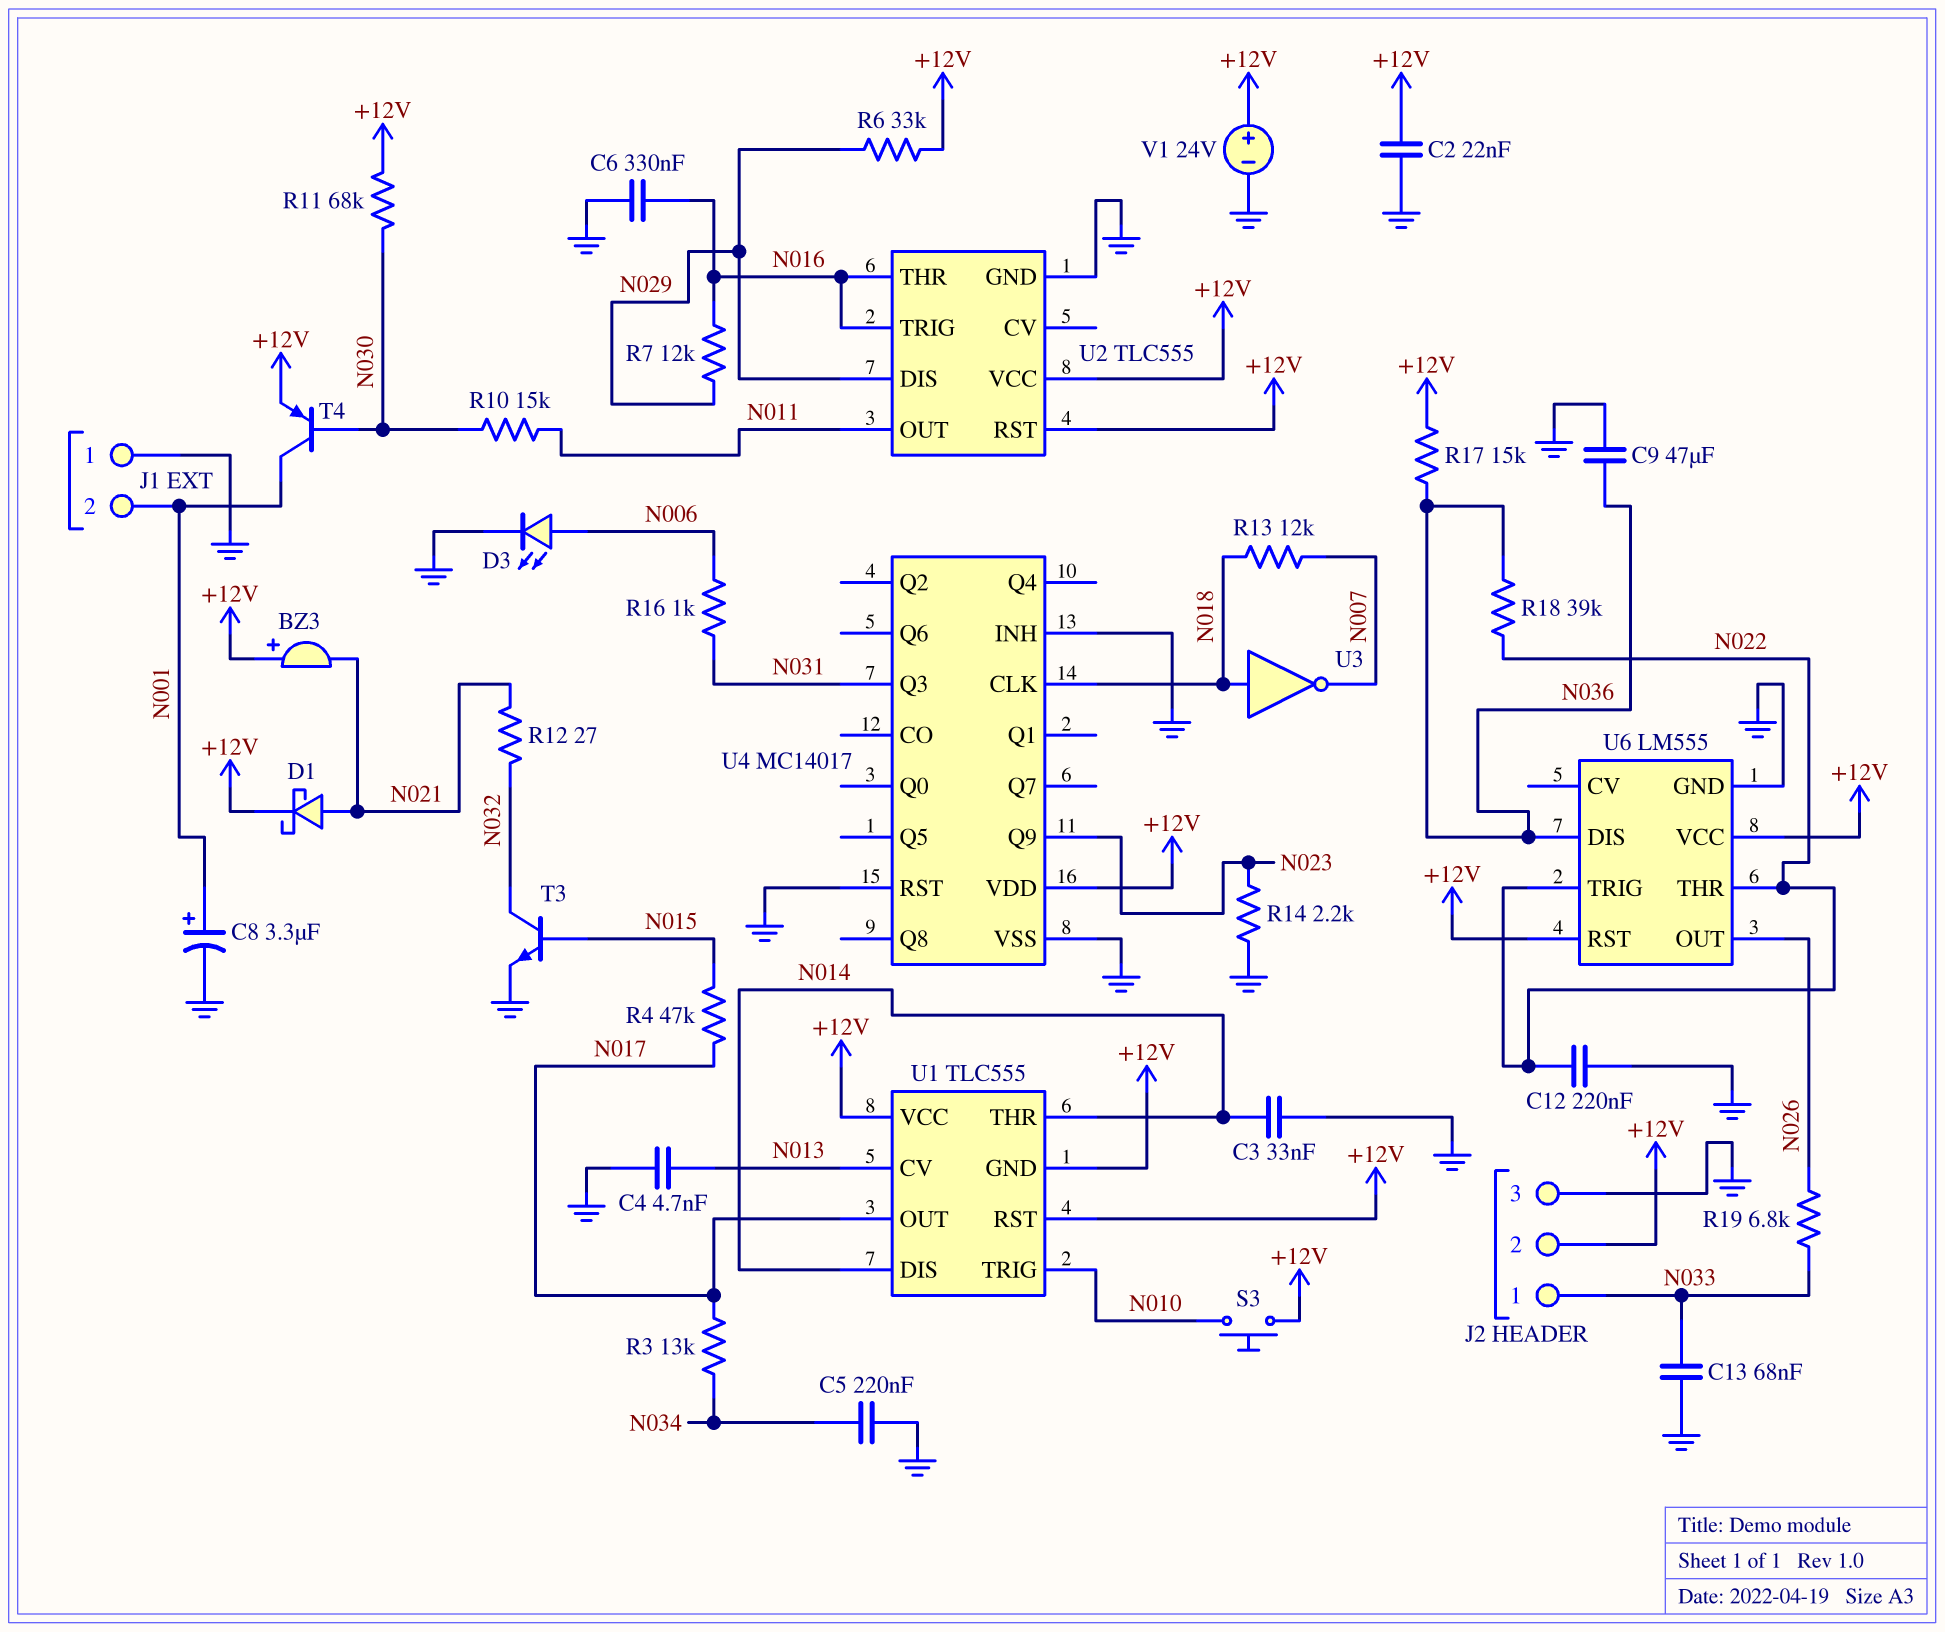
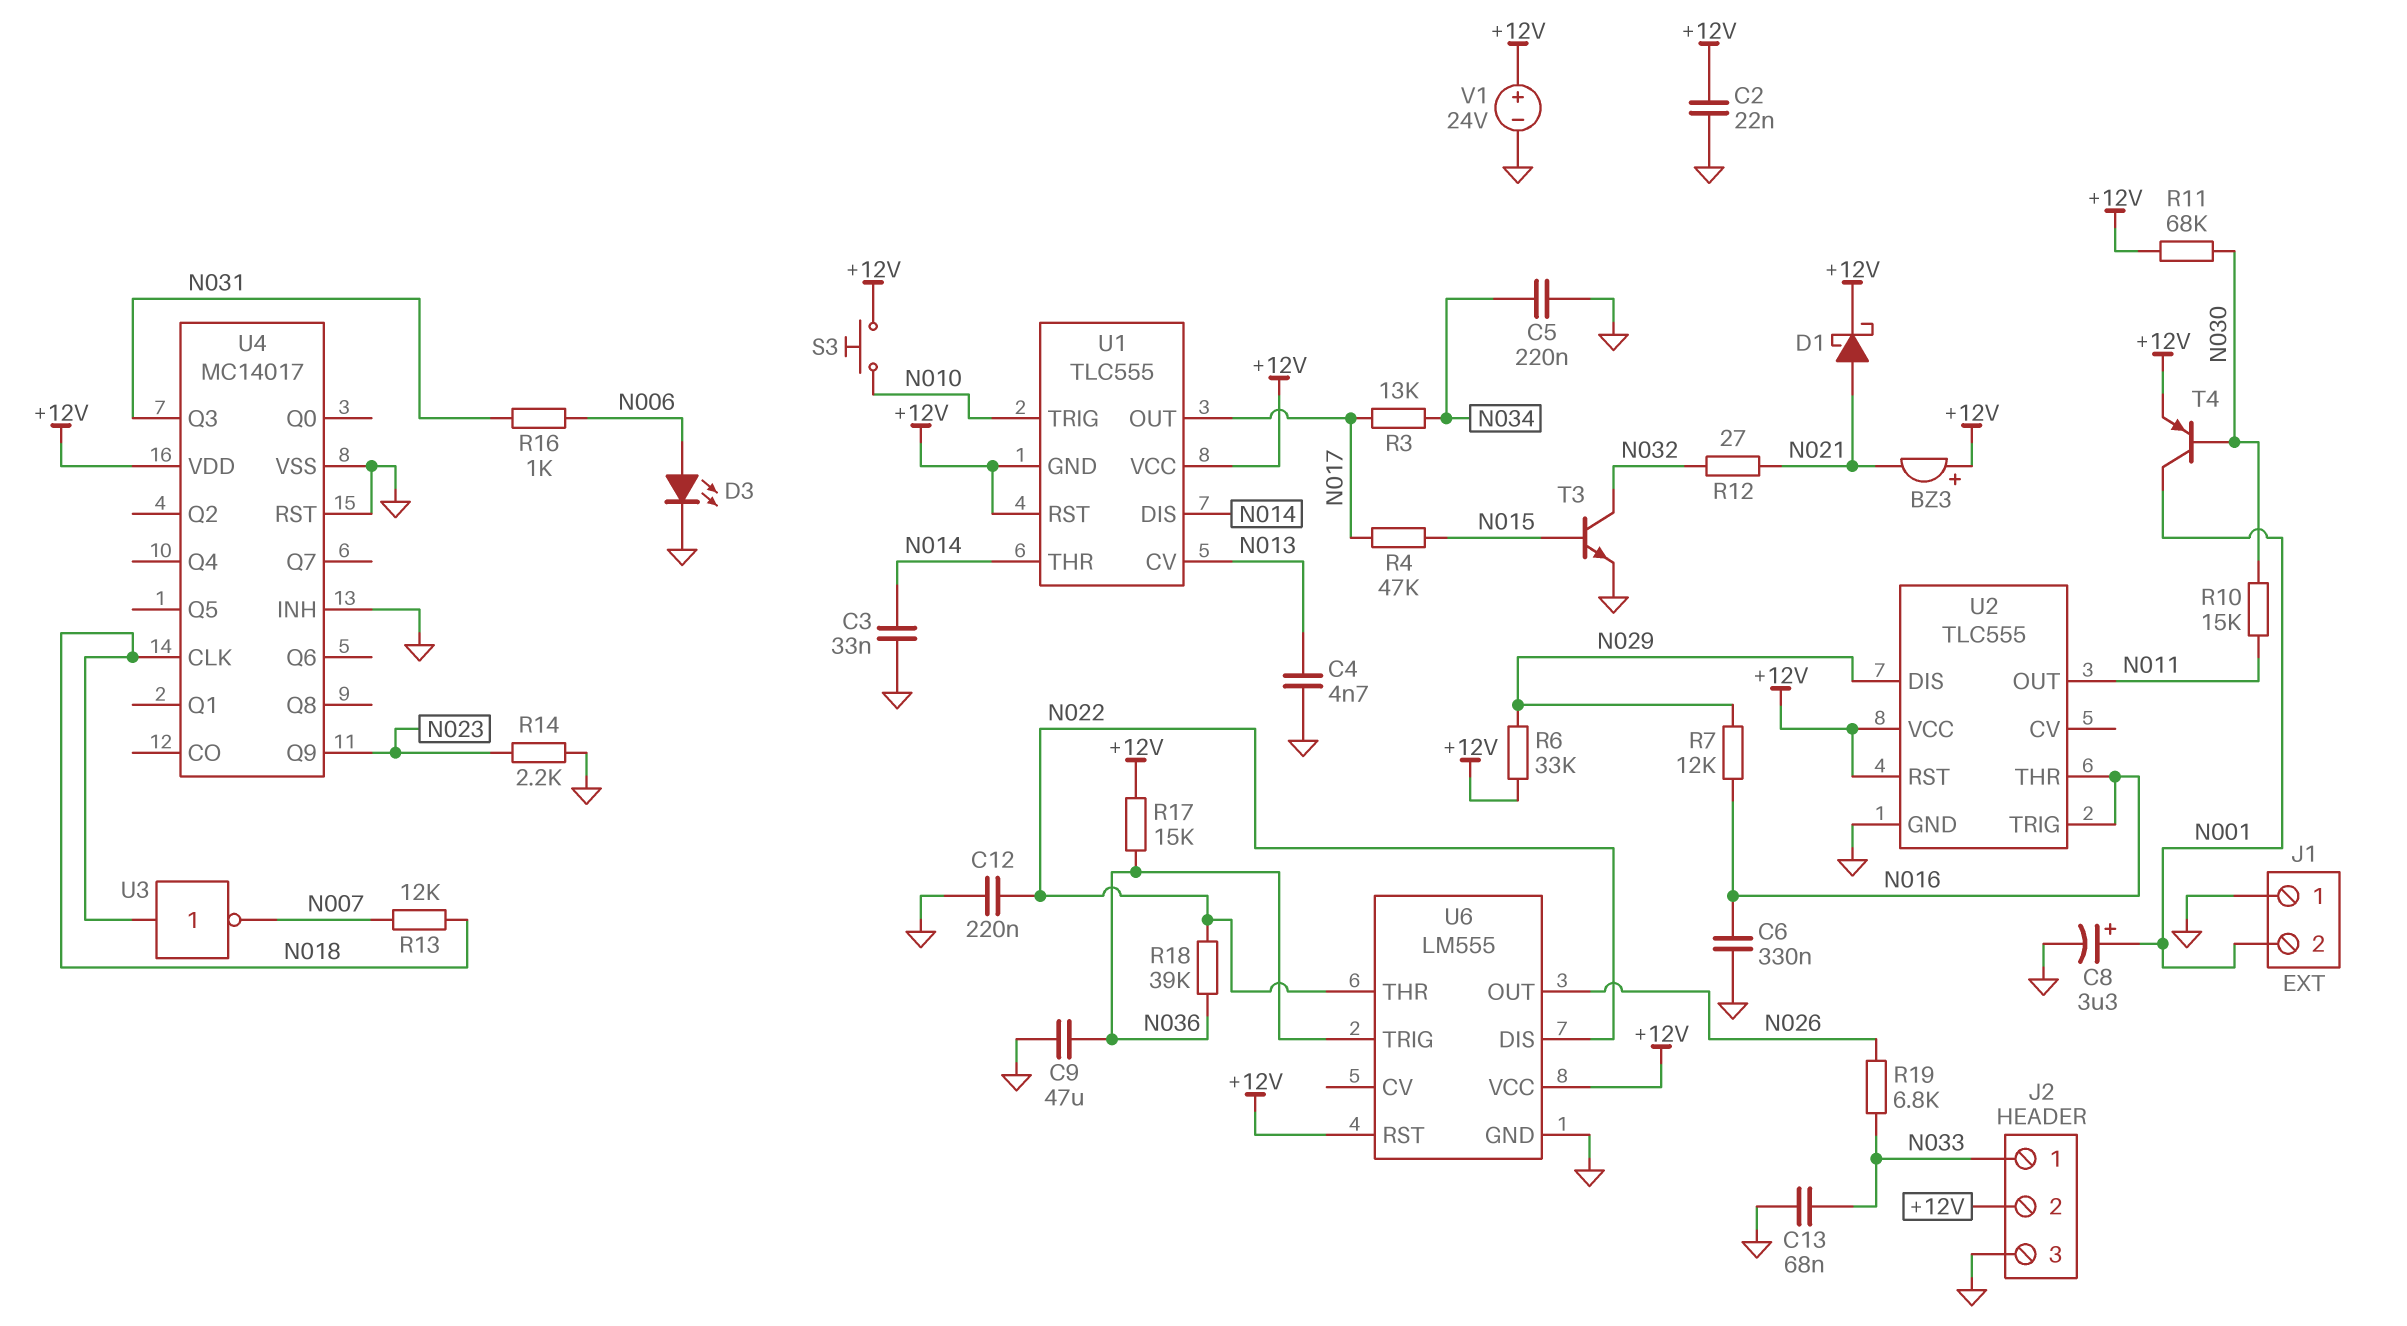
U6 pin DIS: N036 -> N022
U6 pin TRIG: N022 -> N036

